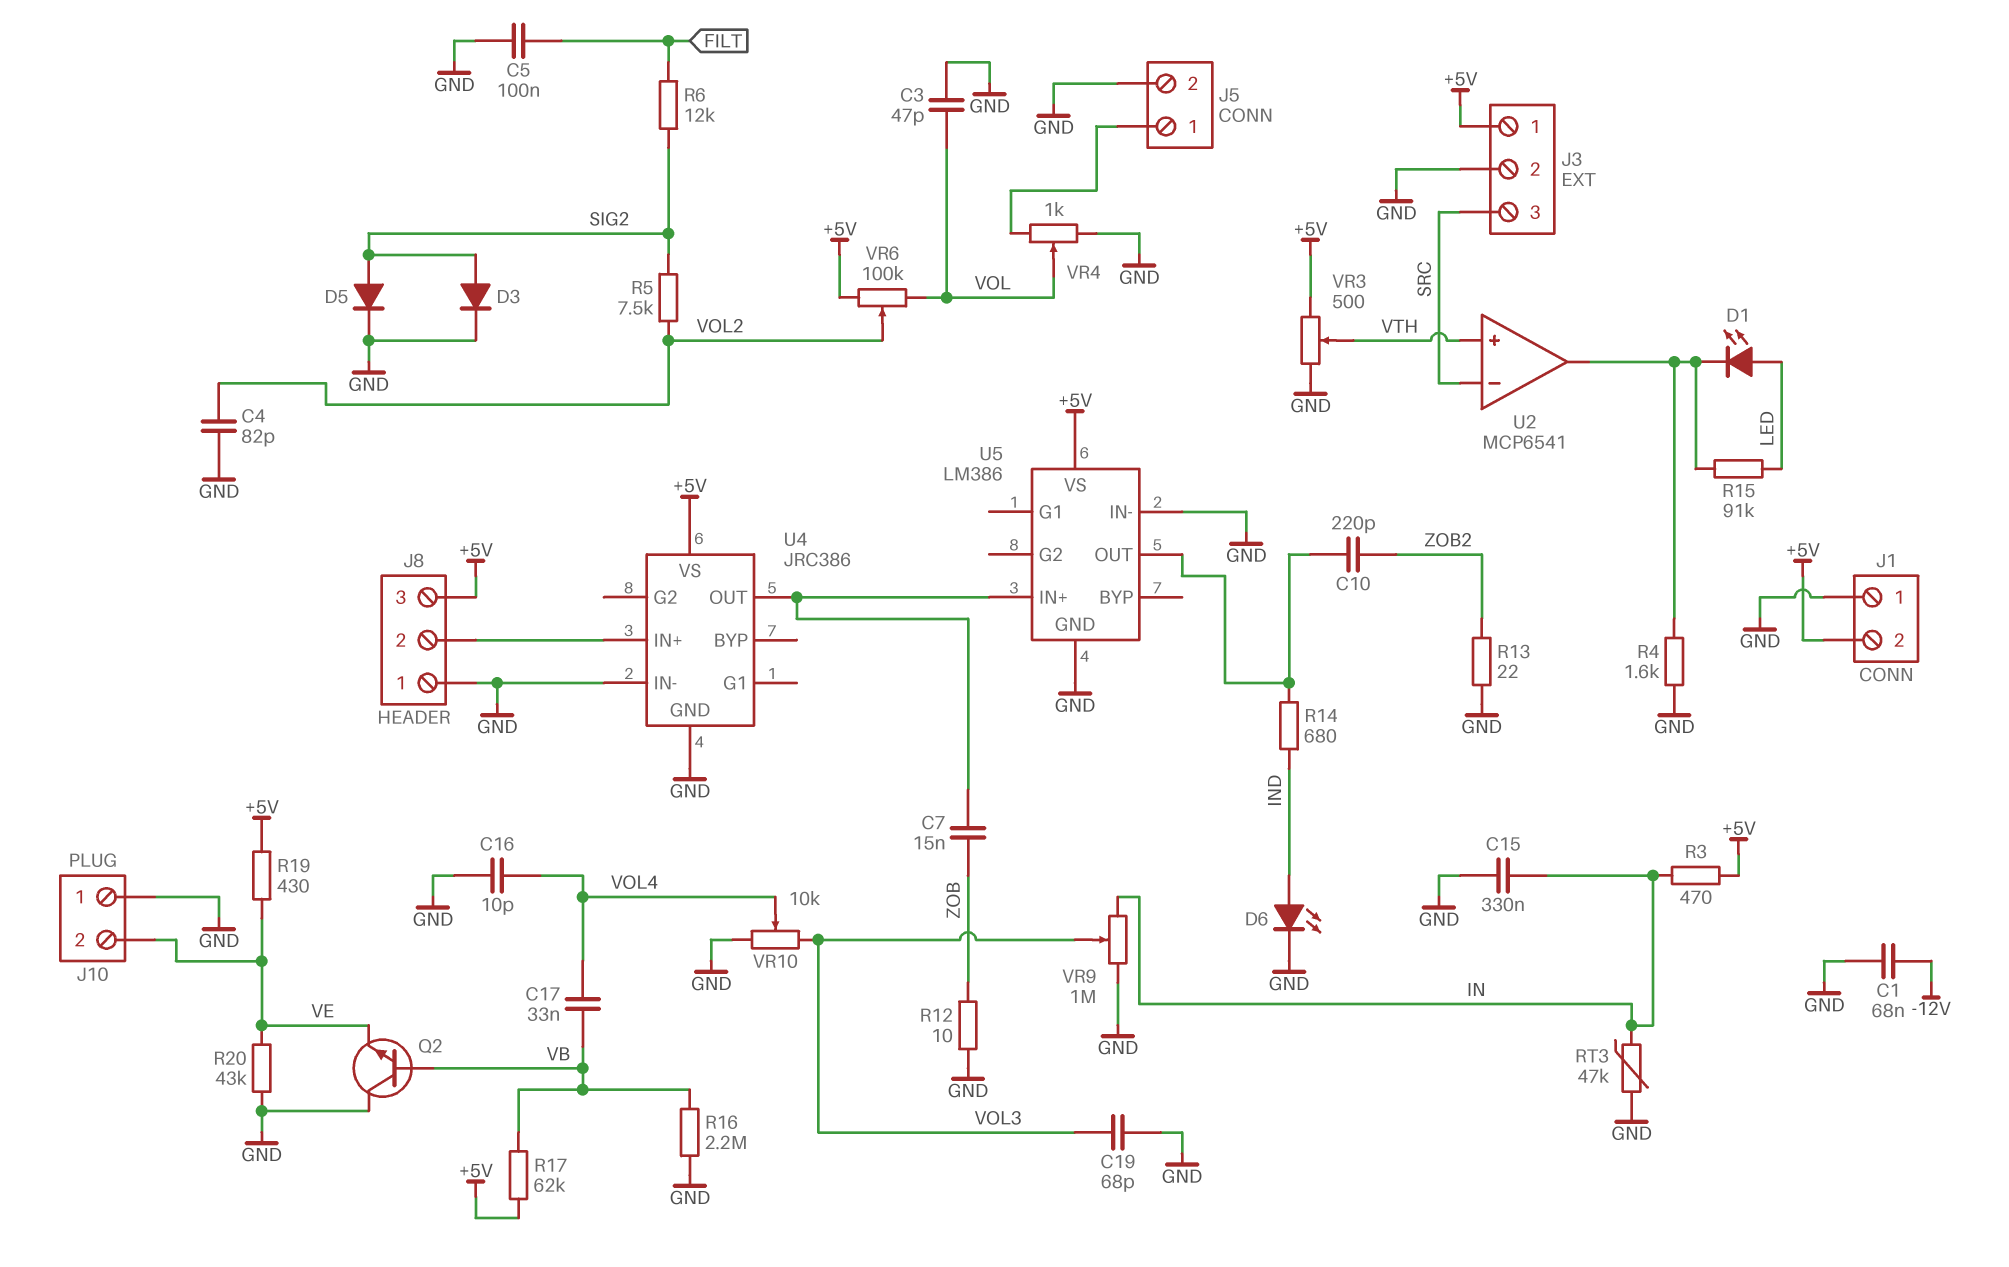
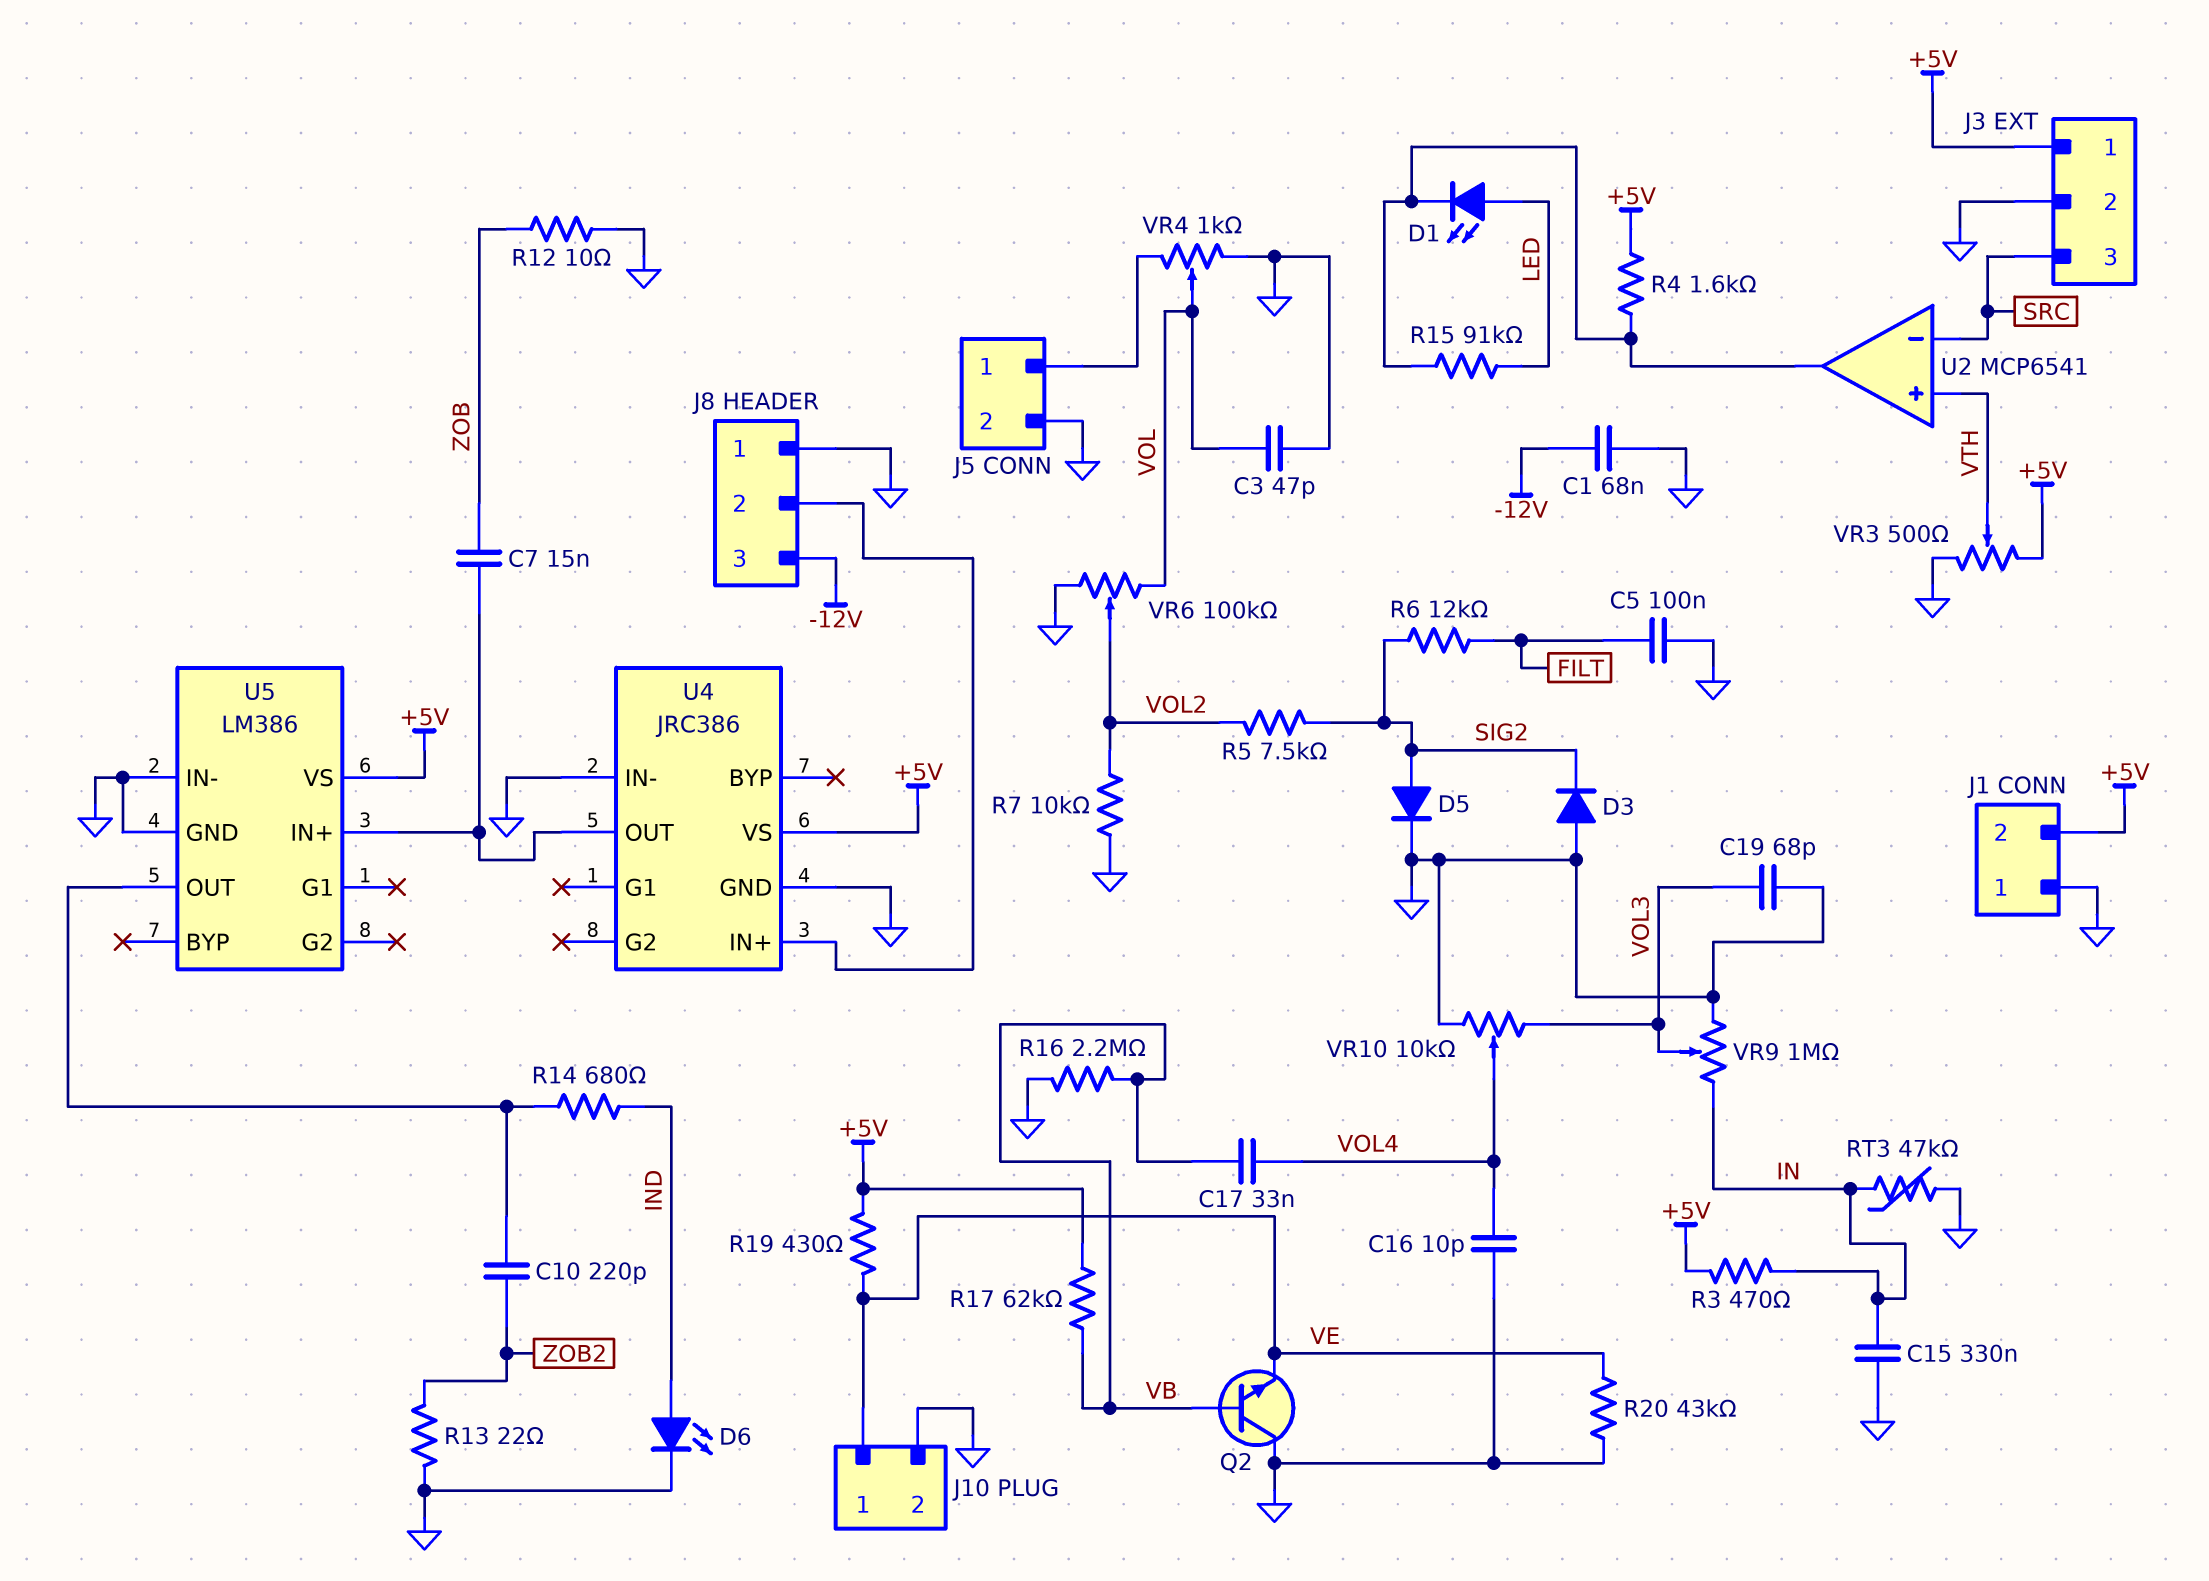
C4: 82pF (GND, VOL2) -> none
D3: diode (A SIG2, K GND) -> diode (A GND, K SIG2)
J8 pin 3: +5V -> -12V
J10 pin 1: GND -> VE
J10 pin 2: VE -> GND
R4: 1.6k (GND, U2/out) -> 1.6k (+5V, U2/out)
R7: none -> 10k (GND, VOL2)
VR6: 100k (+5V, VOL, wiper VOL2) -> 100k (GND, VOL, wiper VOL2)

